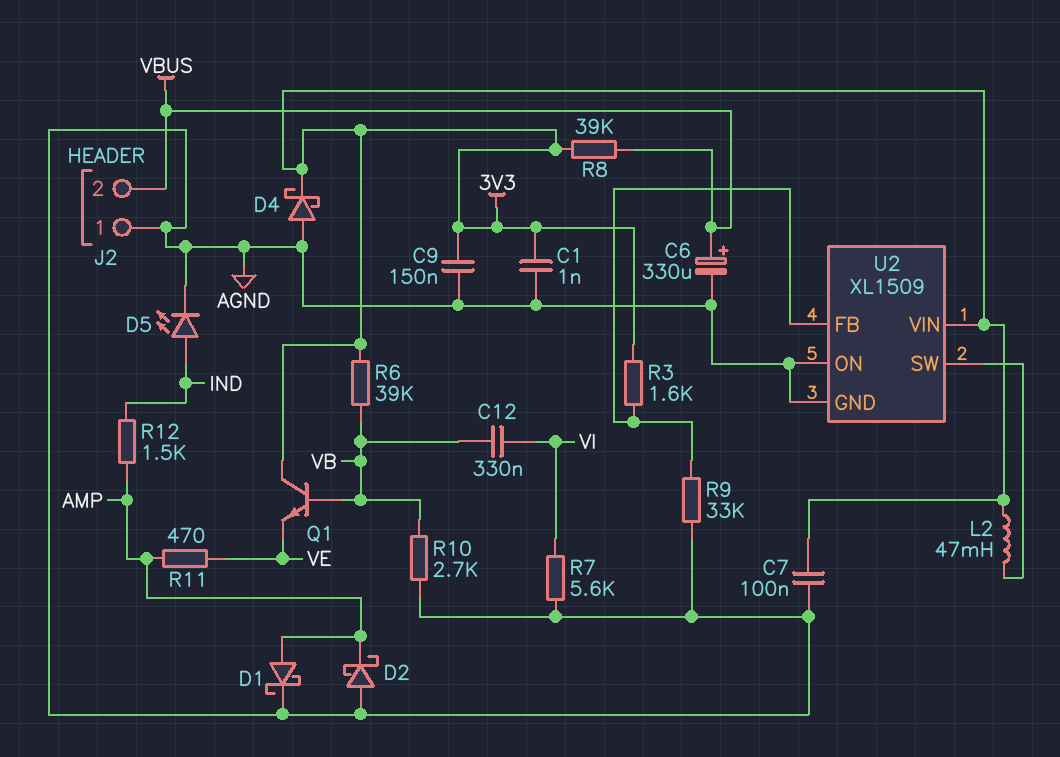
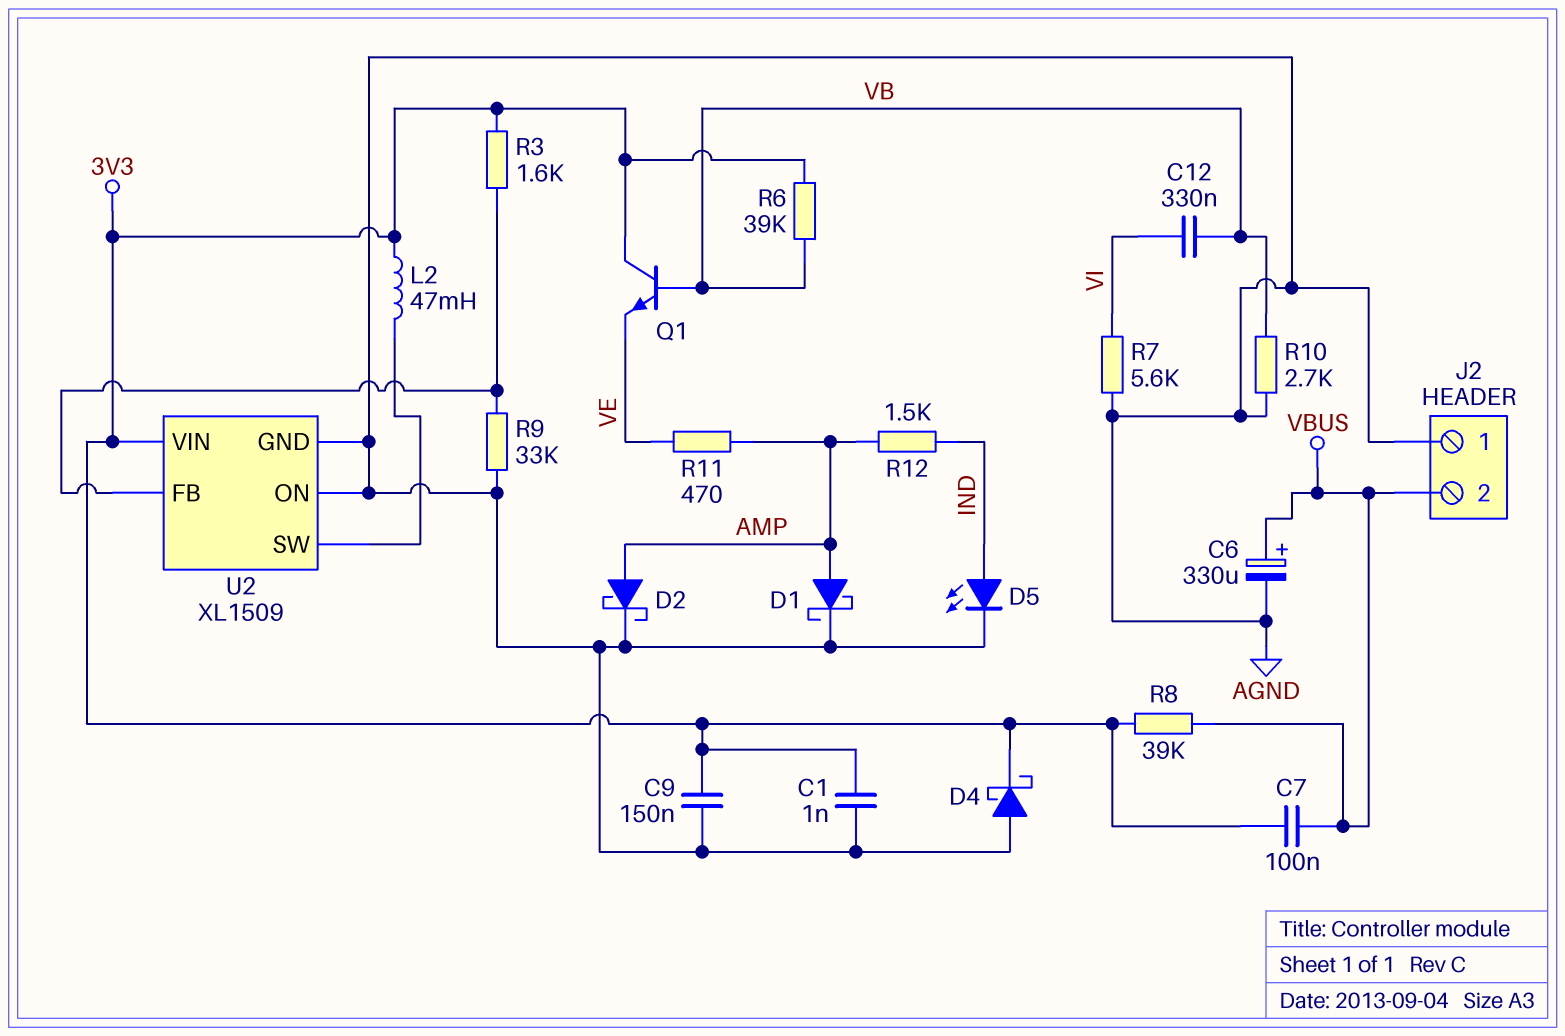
C7: 100nF (3V3, AGND) -> 100nF (3V3, VBUS)
D2: schottky (A AGND, K AMP) -> schottky (A AMP, K AGND)

